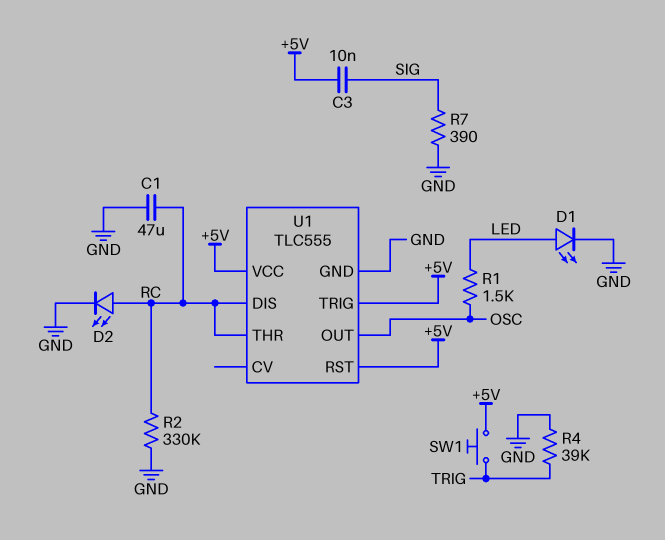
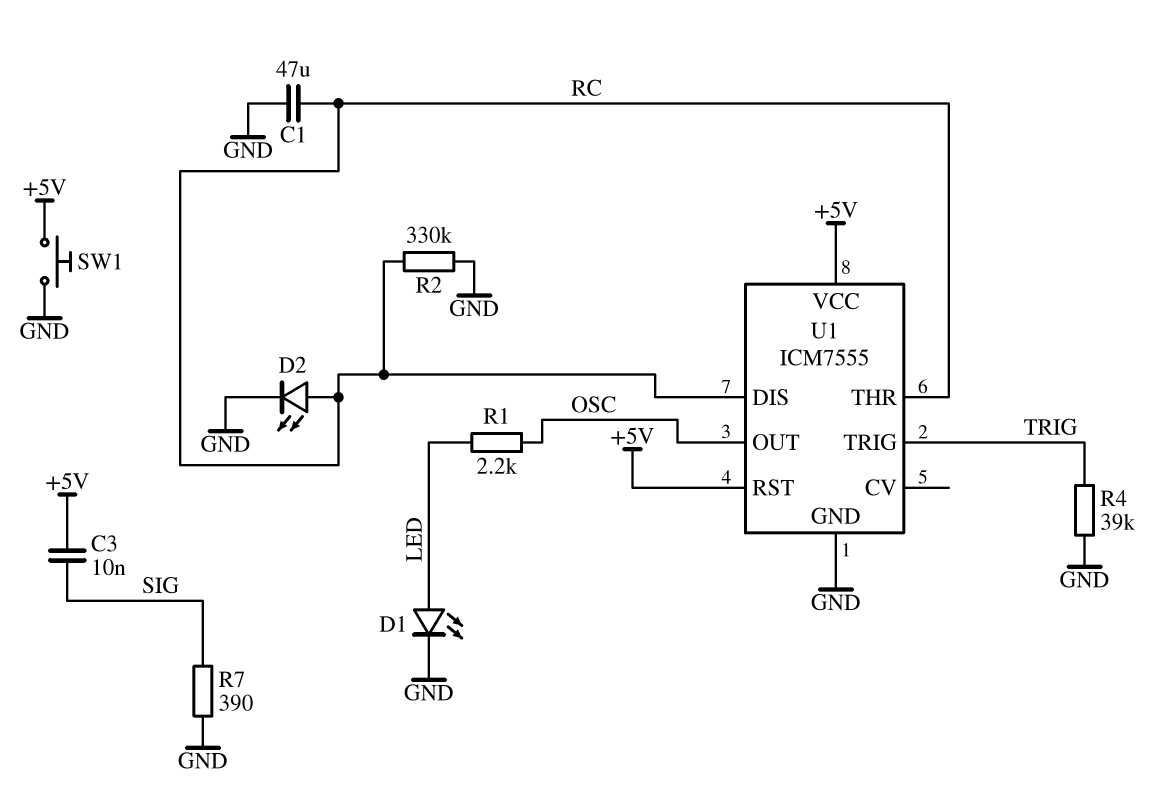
R1: 1.5k (LED, OSC) -> 2.2k (LED, OSC)
SW1: button (+5V, TRIG) -> button (+5V, GND)
U1: TLC555 -> ICM7555
U1 pin TRIG: +5V -> TRIG

